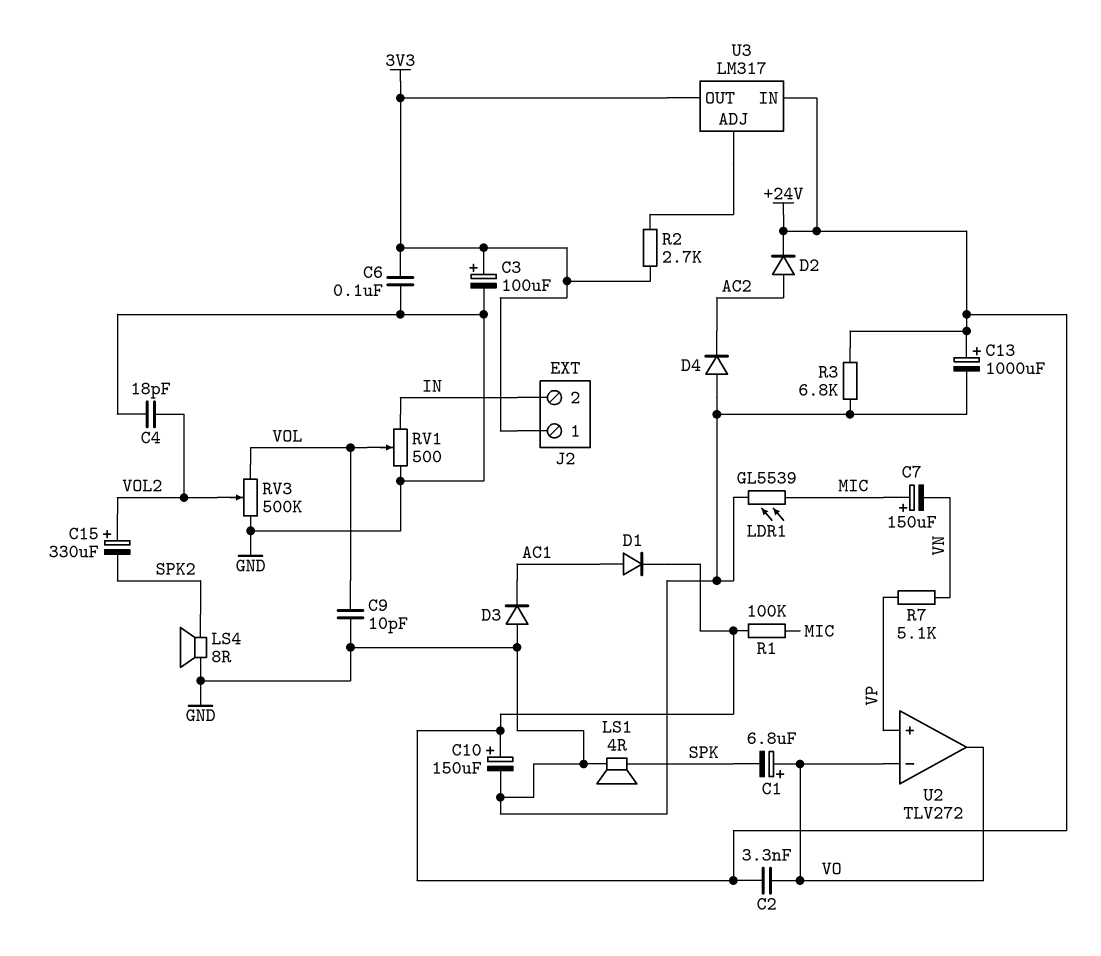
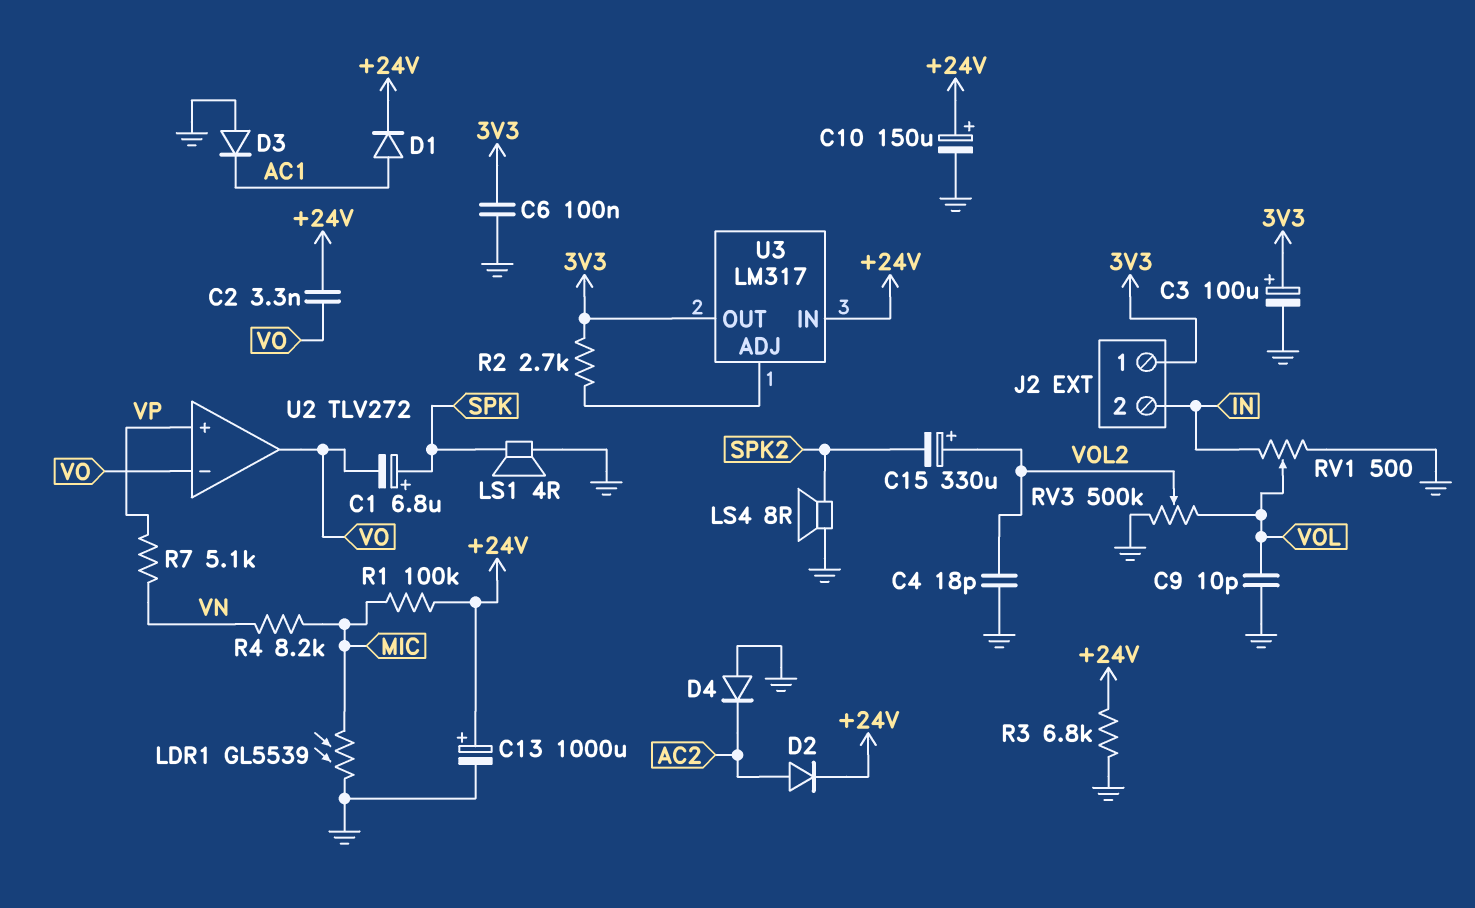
C1: 6.8uF (plus VO, minus SPK) -> 6.8uF (plus SPK, minus VO)
C7: 150uF (plus MIC, minus VN) -> none
R4: none -> 8.2k (MIC, VN)

